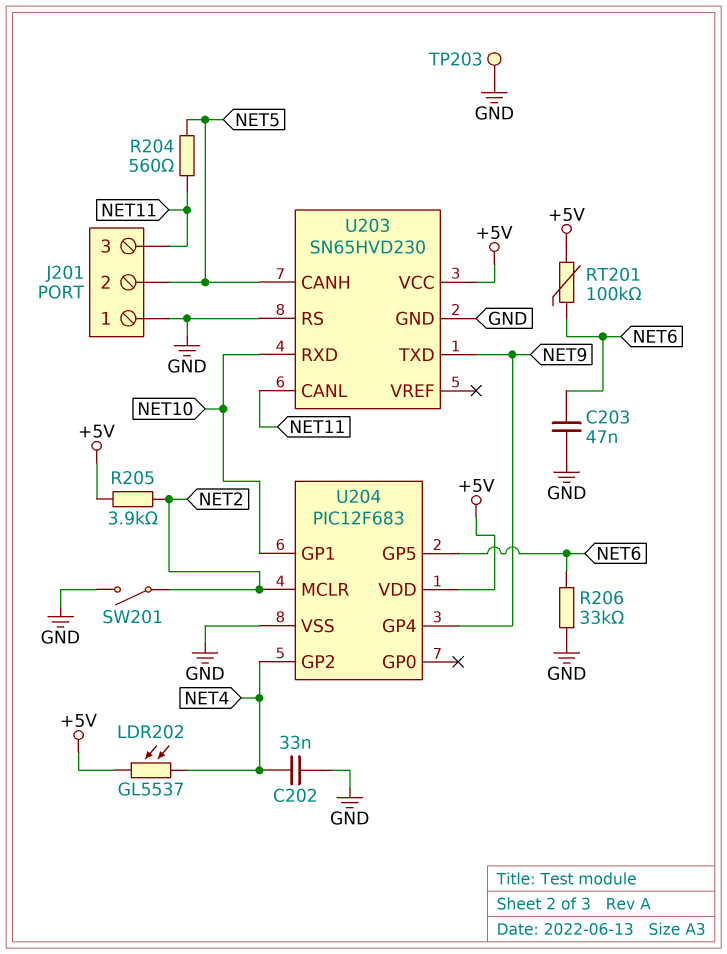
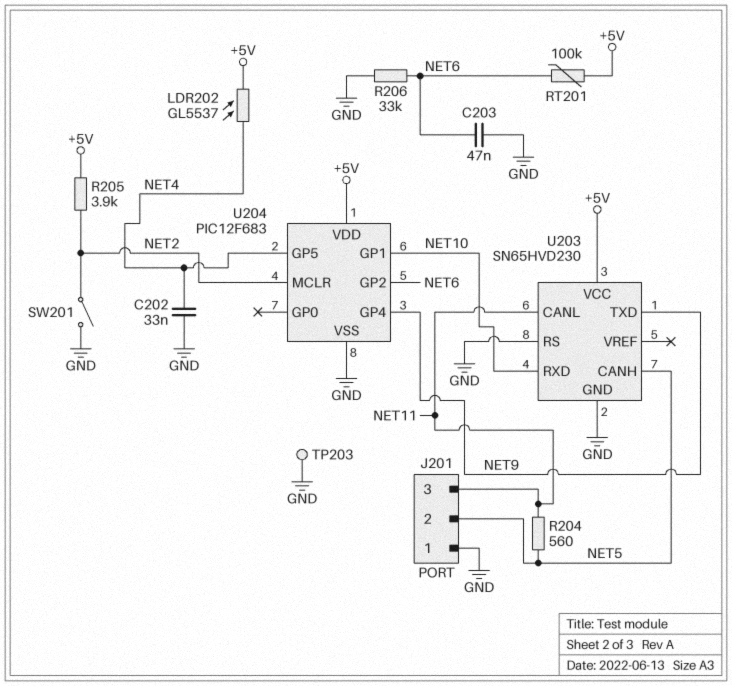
U204 pin GP2: NET4 -> NET6
U204 pin GP5: NET6 -> NET4

